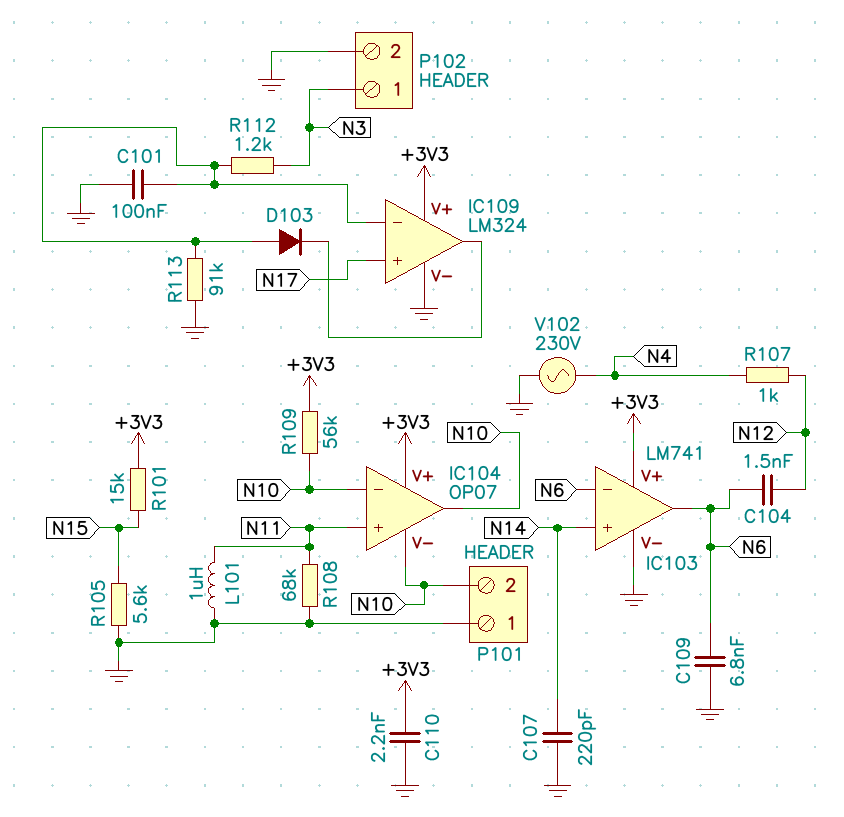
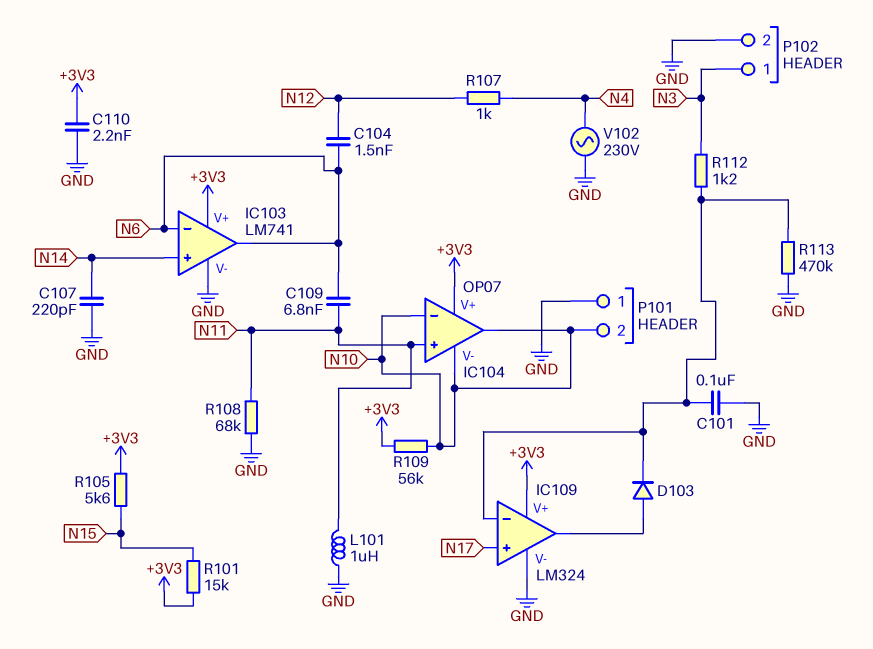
C109: 6.8nF (GND, N6) -> 6.8nF (N6, N11)
D103: diode (A IC109/in-, K IC109/out) -> diode (A IC109/out, K IC109/in-)
R105: 5.6k (GND, N15) -> 5.6k (+3V3, N15)
R113: 91k (GND, IC109/in-) -> 470k (GND, IC109/in-)

